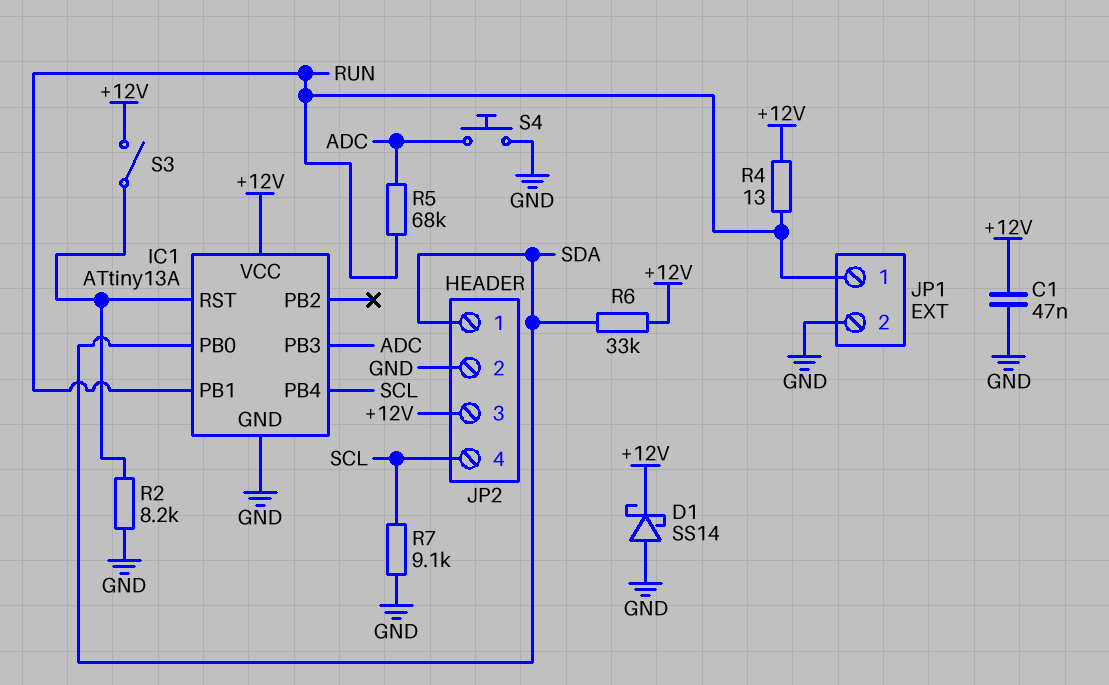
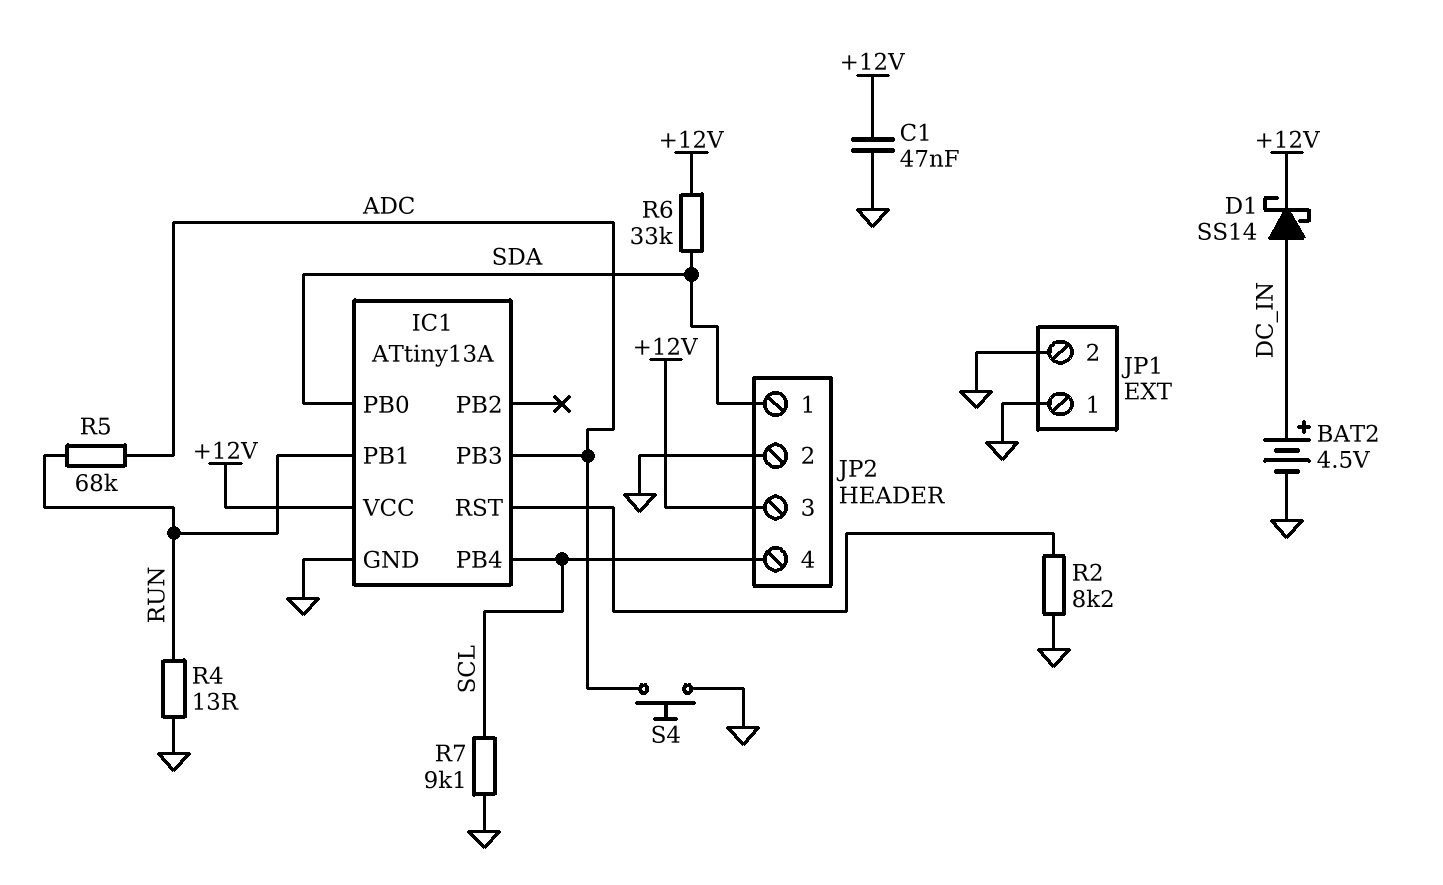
BAT2: none -> 4.5V (plus DC_IN, minus GND)
D1: schottky SS14 (A GND, K +12V) -> schottky SS14 (A DC_IN, K +12V)
JP1 pin 1: RUN -> GND
R4: 13 (+12V, RUN) -> 13 (GND, RUN)
S3: switch (+12V, IC1/RST) -> none

